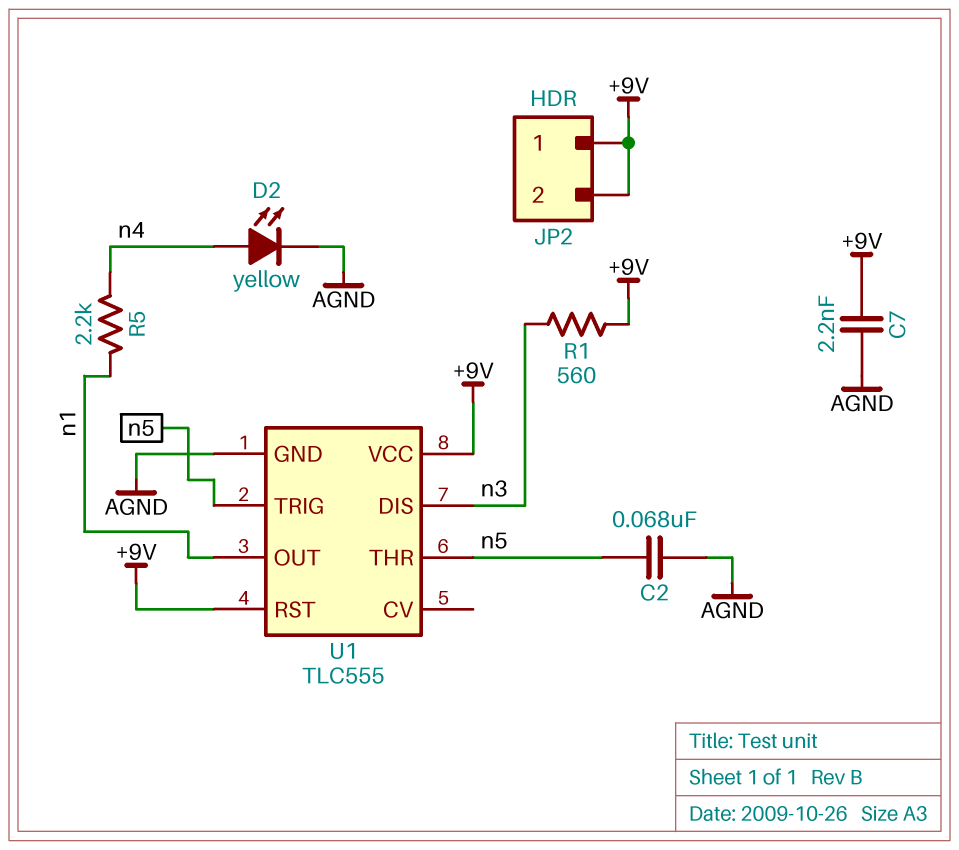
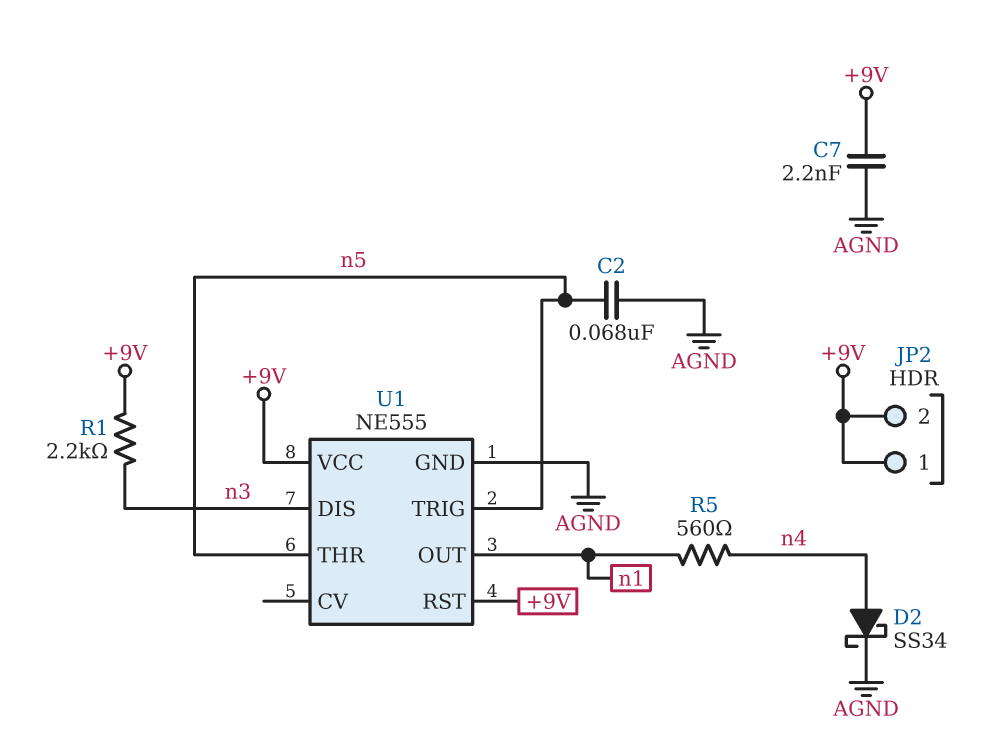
D2: LED yellow (A n4, K AGND) -> schottky SS34 (A n4, K AGND)
R1: 560 (+9V, n3) -> 2.2k (+9V, n3)
R5: 2.2k (n1, n4) -> 560 (n1, n4)
U1: TLC555 -> NE555

